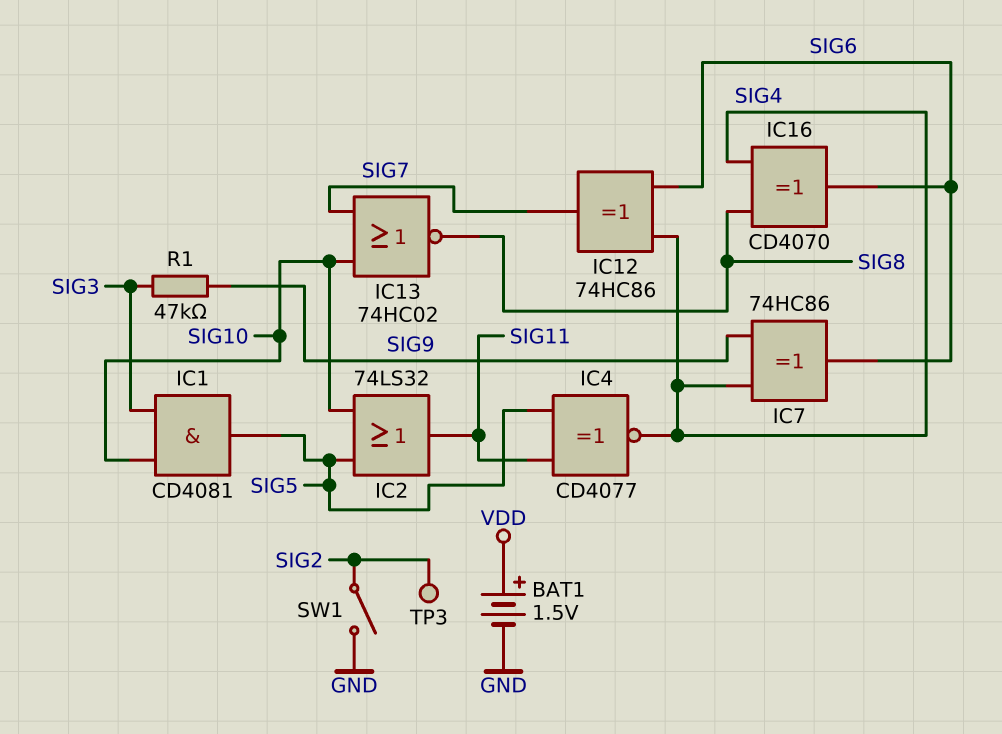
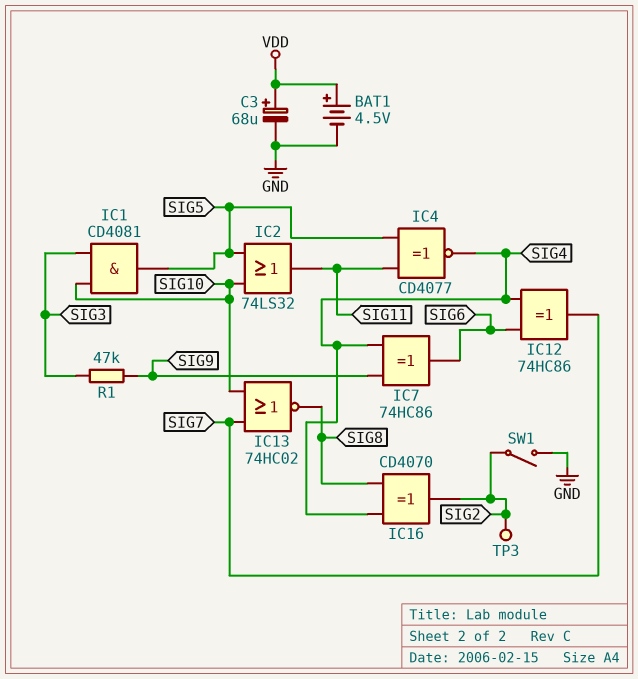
BAT1: 1.5V (plus VDD, minus GND) -> 4.5V (plus VDD, minus GND)
C3: none -> 68uF (plus VDD, minus GND)
IC16: XOR CD4070 (in SIG4, in SIG8, out SIG6) -> XOR CD4070 (in SIG4, in SIG8, out SIG2)

